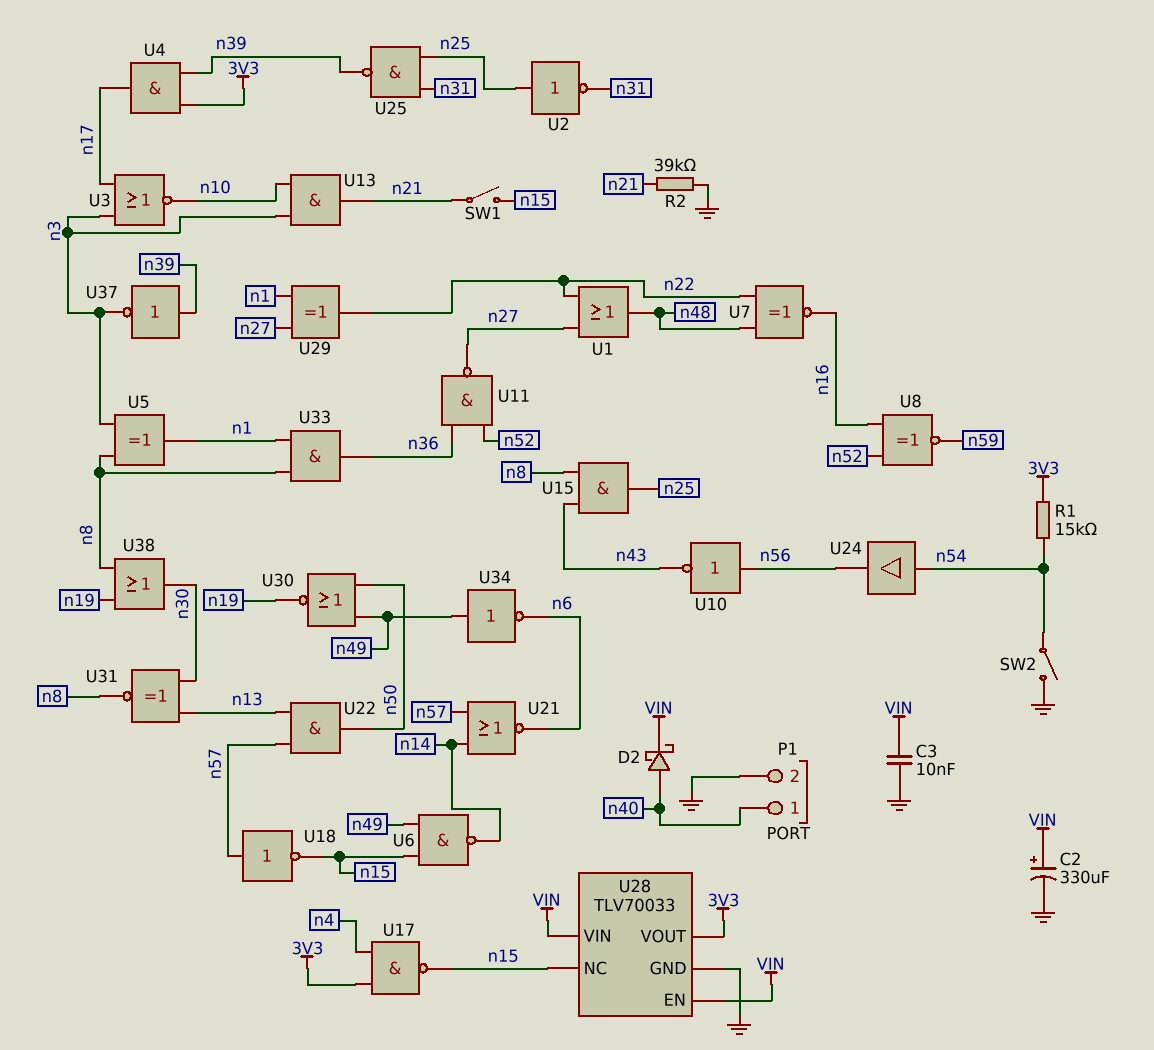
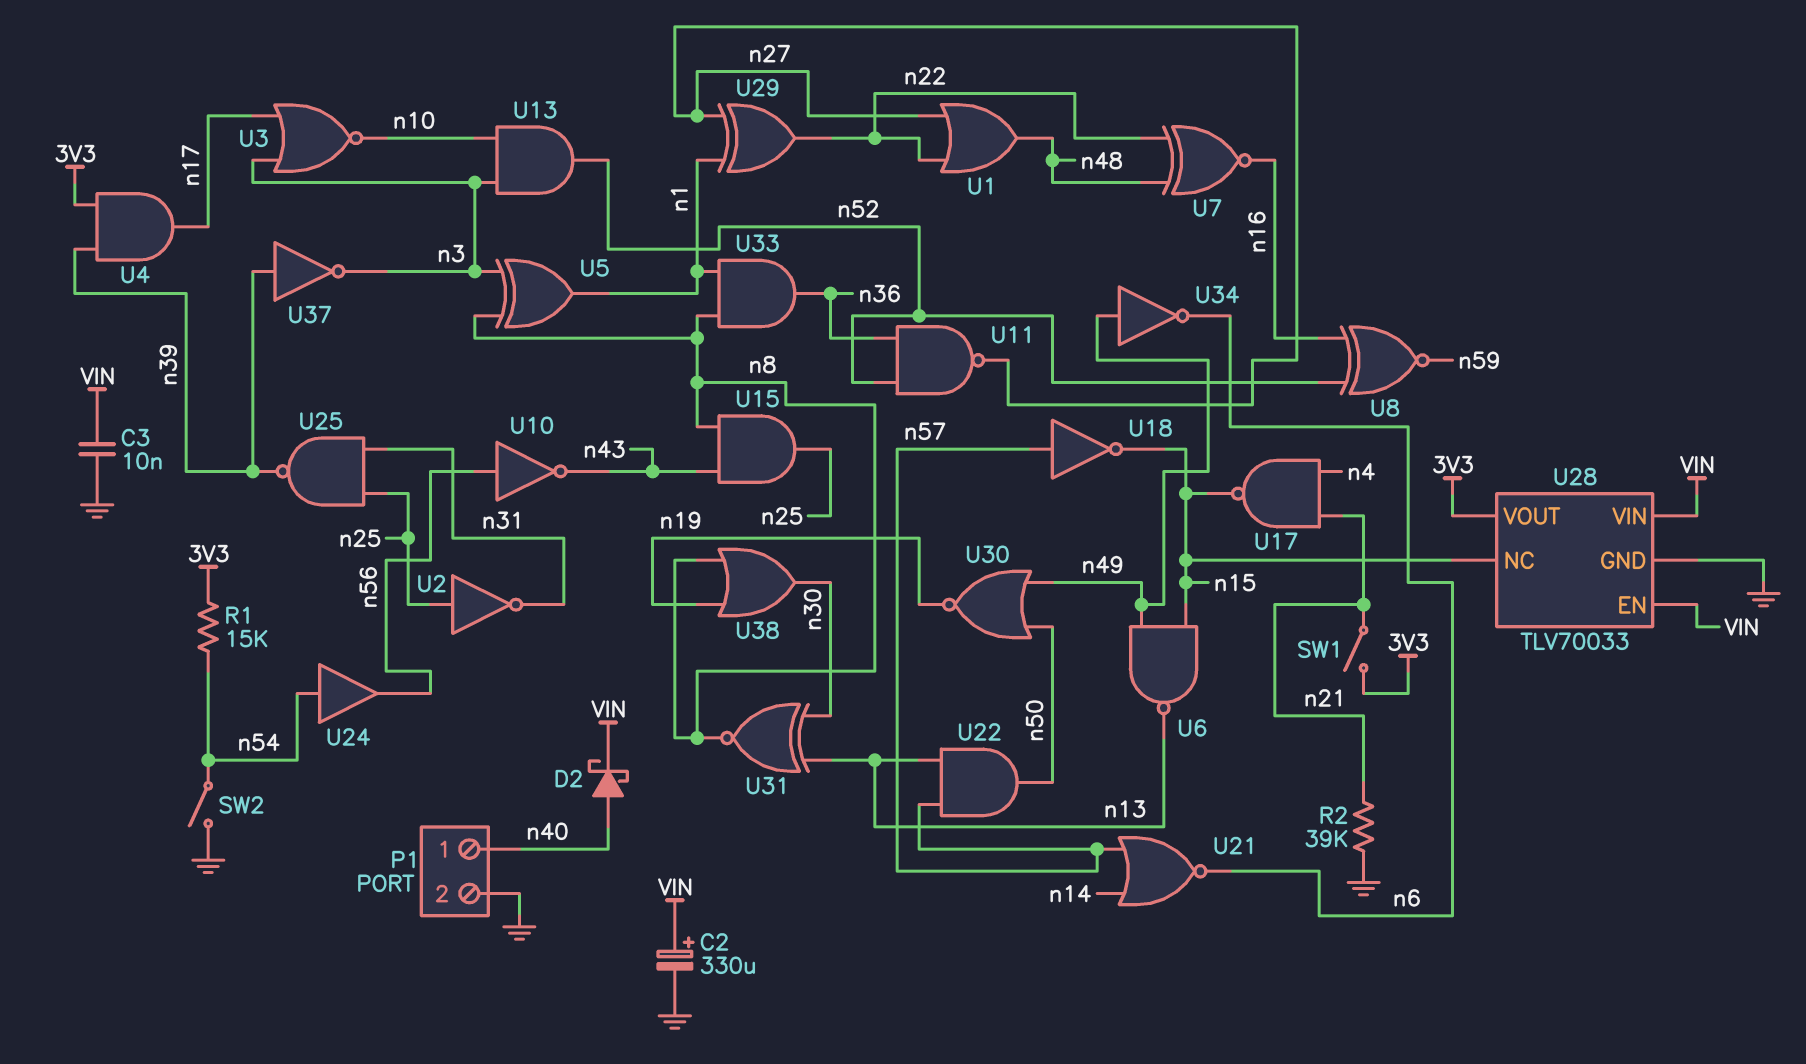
SW1: switch (n15, n21) -> switch (3V3, n21)
U6: NAND (in n15, in n49, out n14) -> NAND (in n15, in n49, out n13)
U13: AND (in n3, in n10, out n21) -> AND (in n3, in n10, out n52)
U17: NAND (in 3V3, in n4, out n15) -> NAND (in n4, in n21, out n15)

